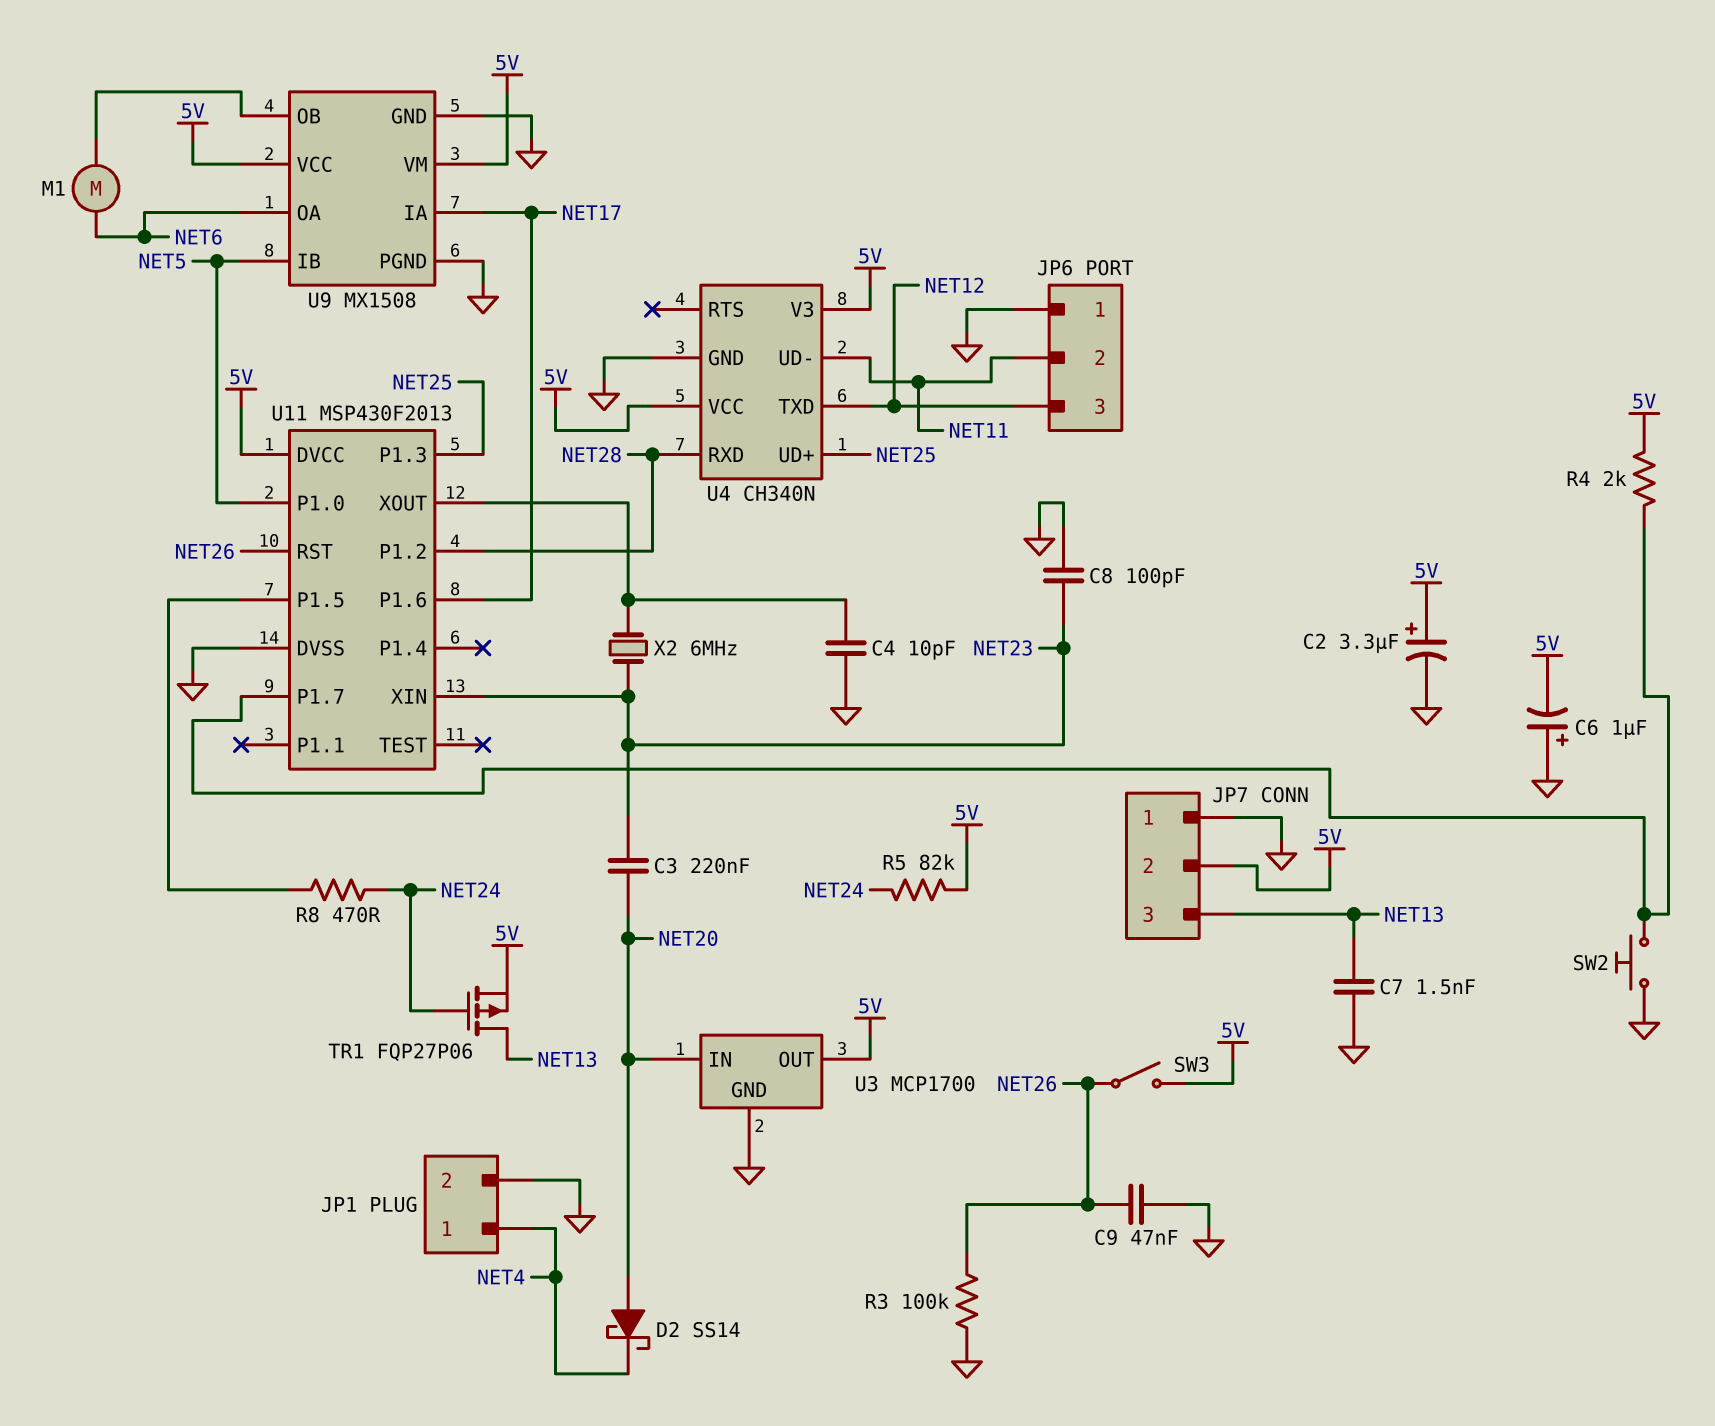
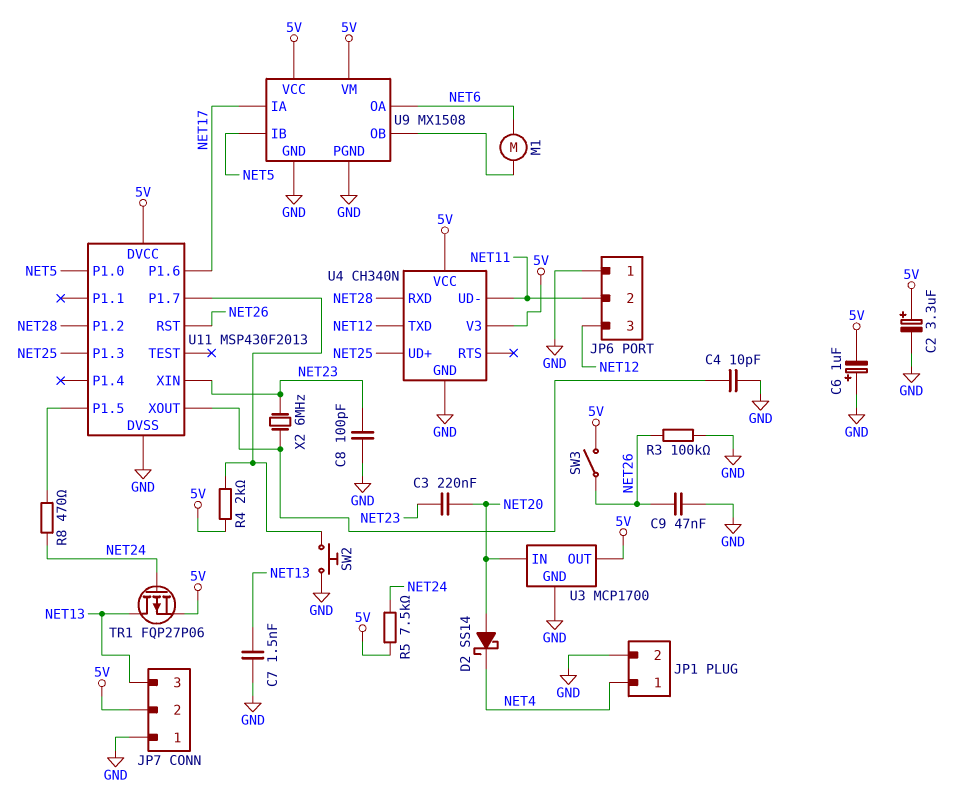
R5: 82k (5V, NET24) -> 7.5k (5V, NET24)

